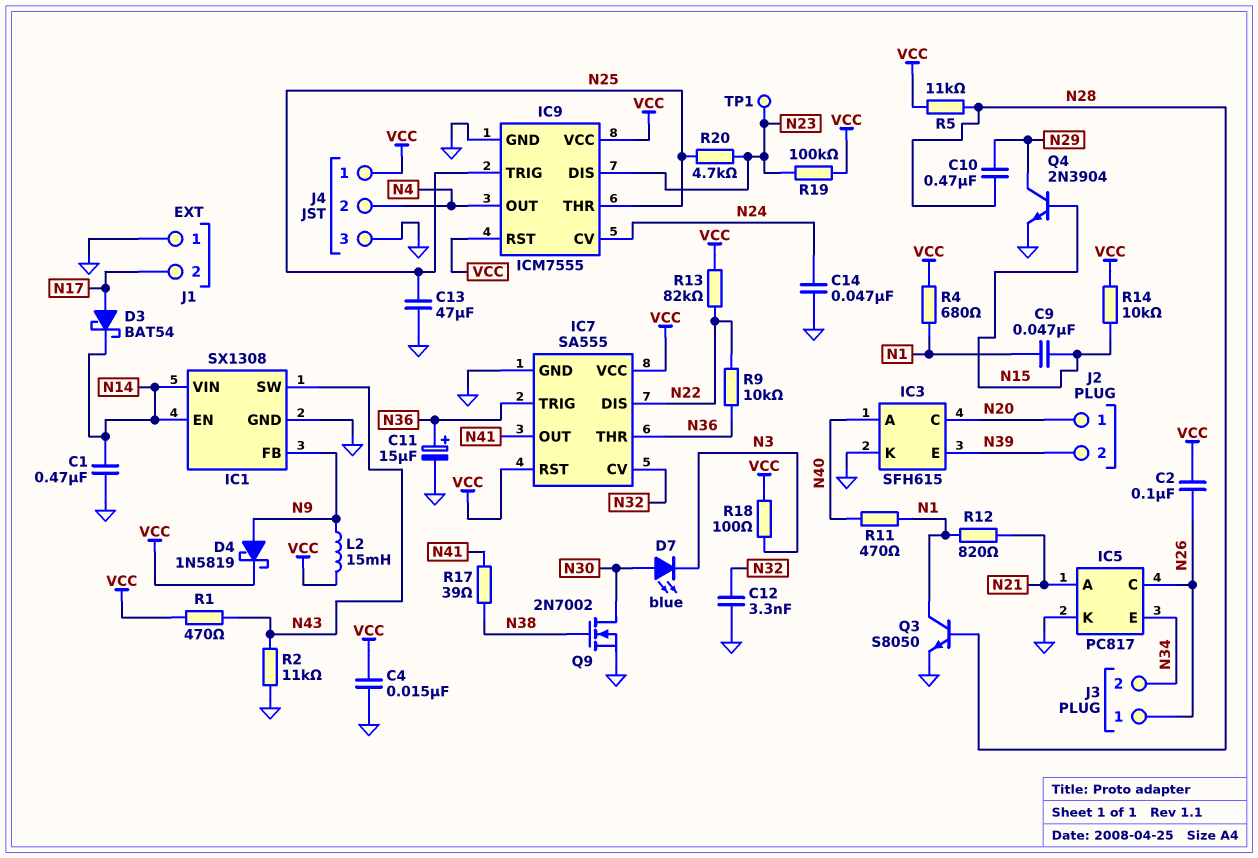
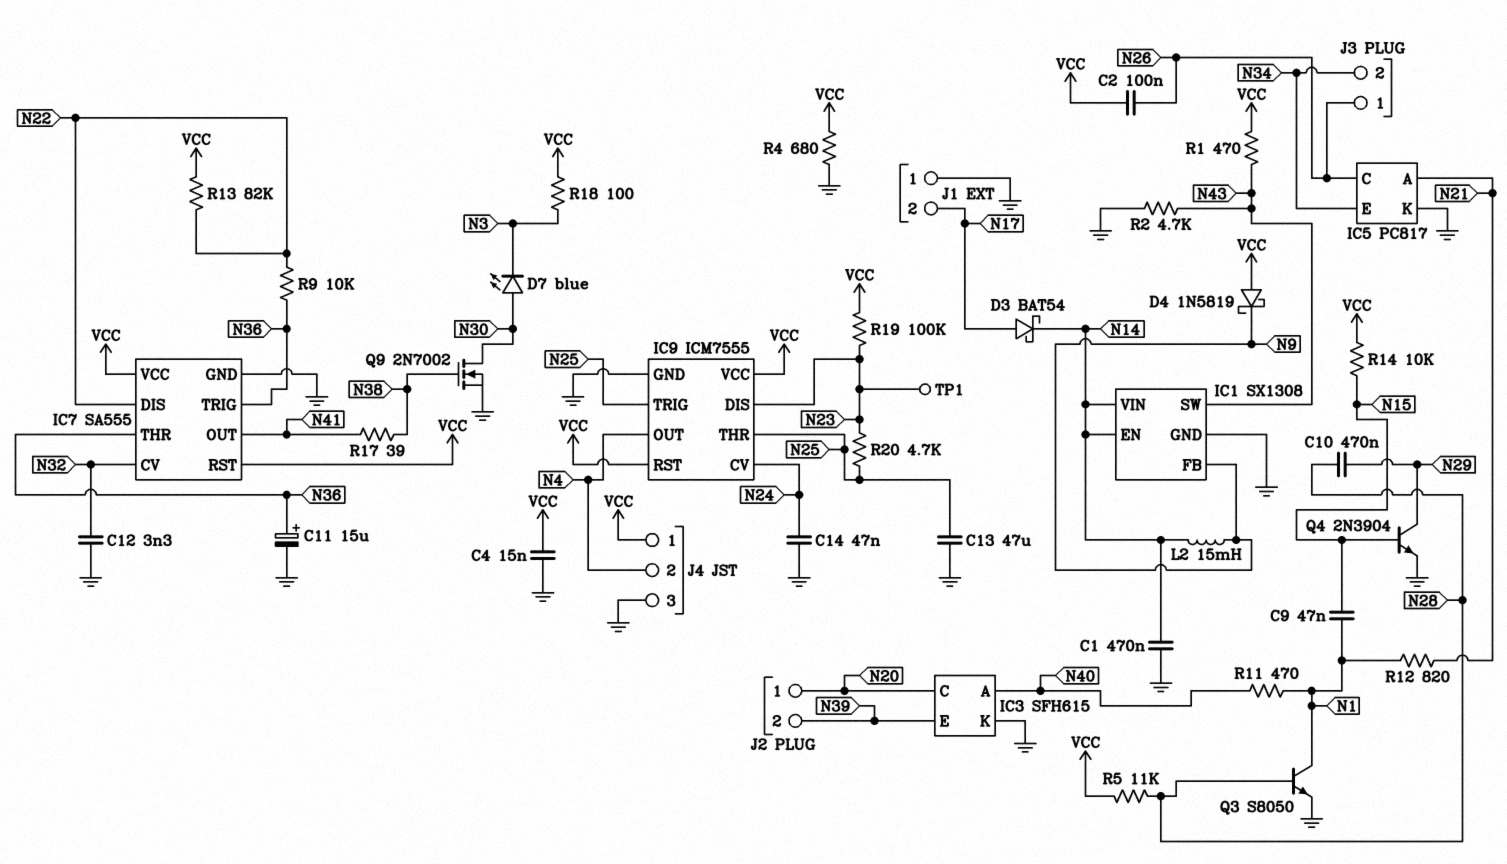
D4: schottky 1N5819 (A N9, K VCC) -> schottky 1N5819 (A VCC, K N9)
L2: 15mH (N9, VCC) -> 15mH (N9, N14)
R2: 11k (GND, N43) -> 4.7k (GND, N43)
R4: 680 (N1, VCC) -> 680 (GND, VCC)

